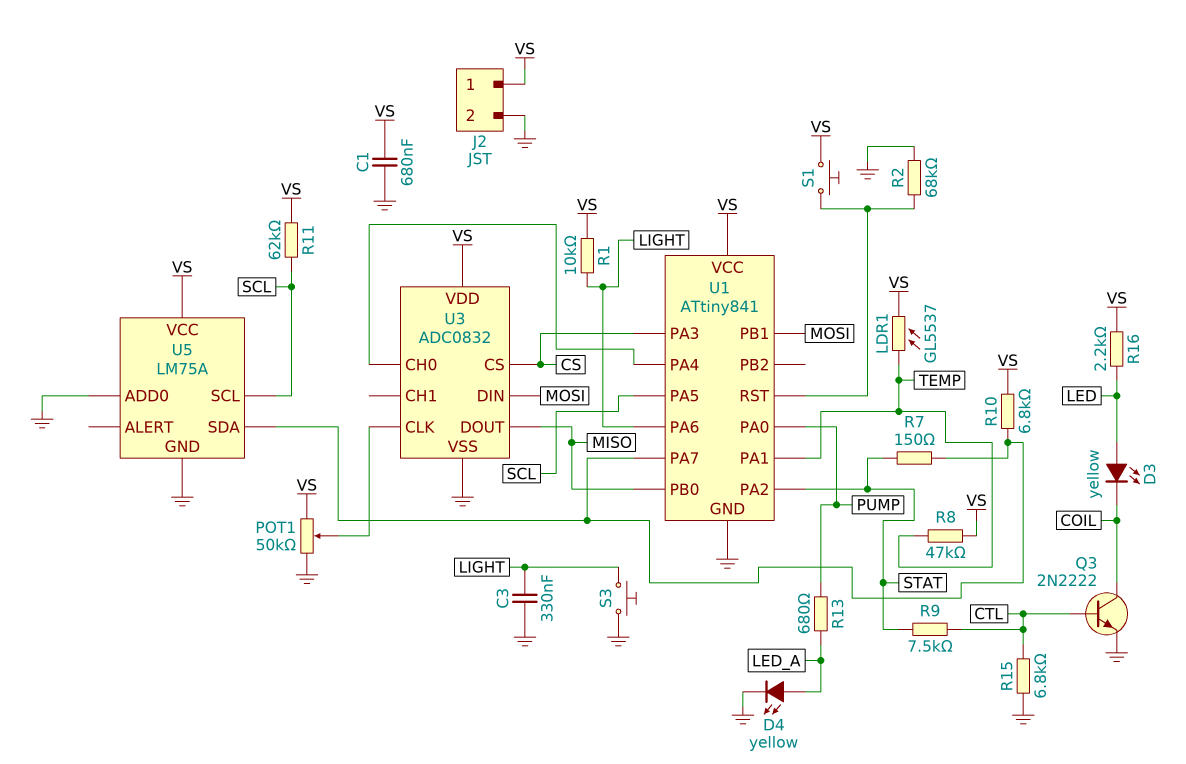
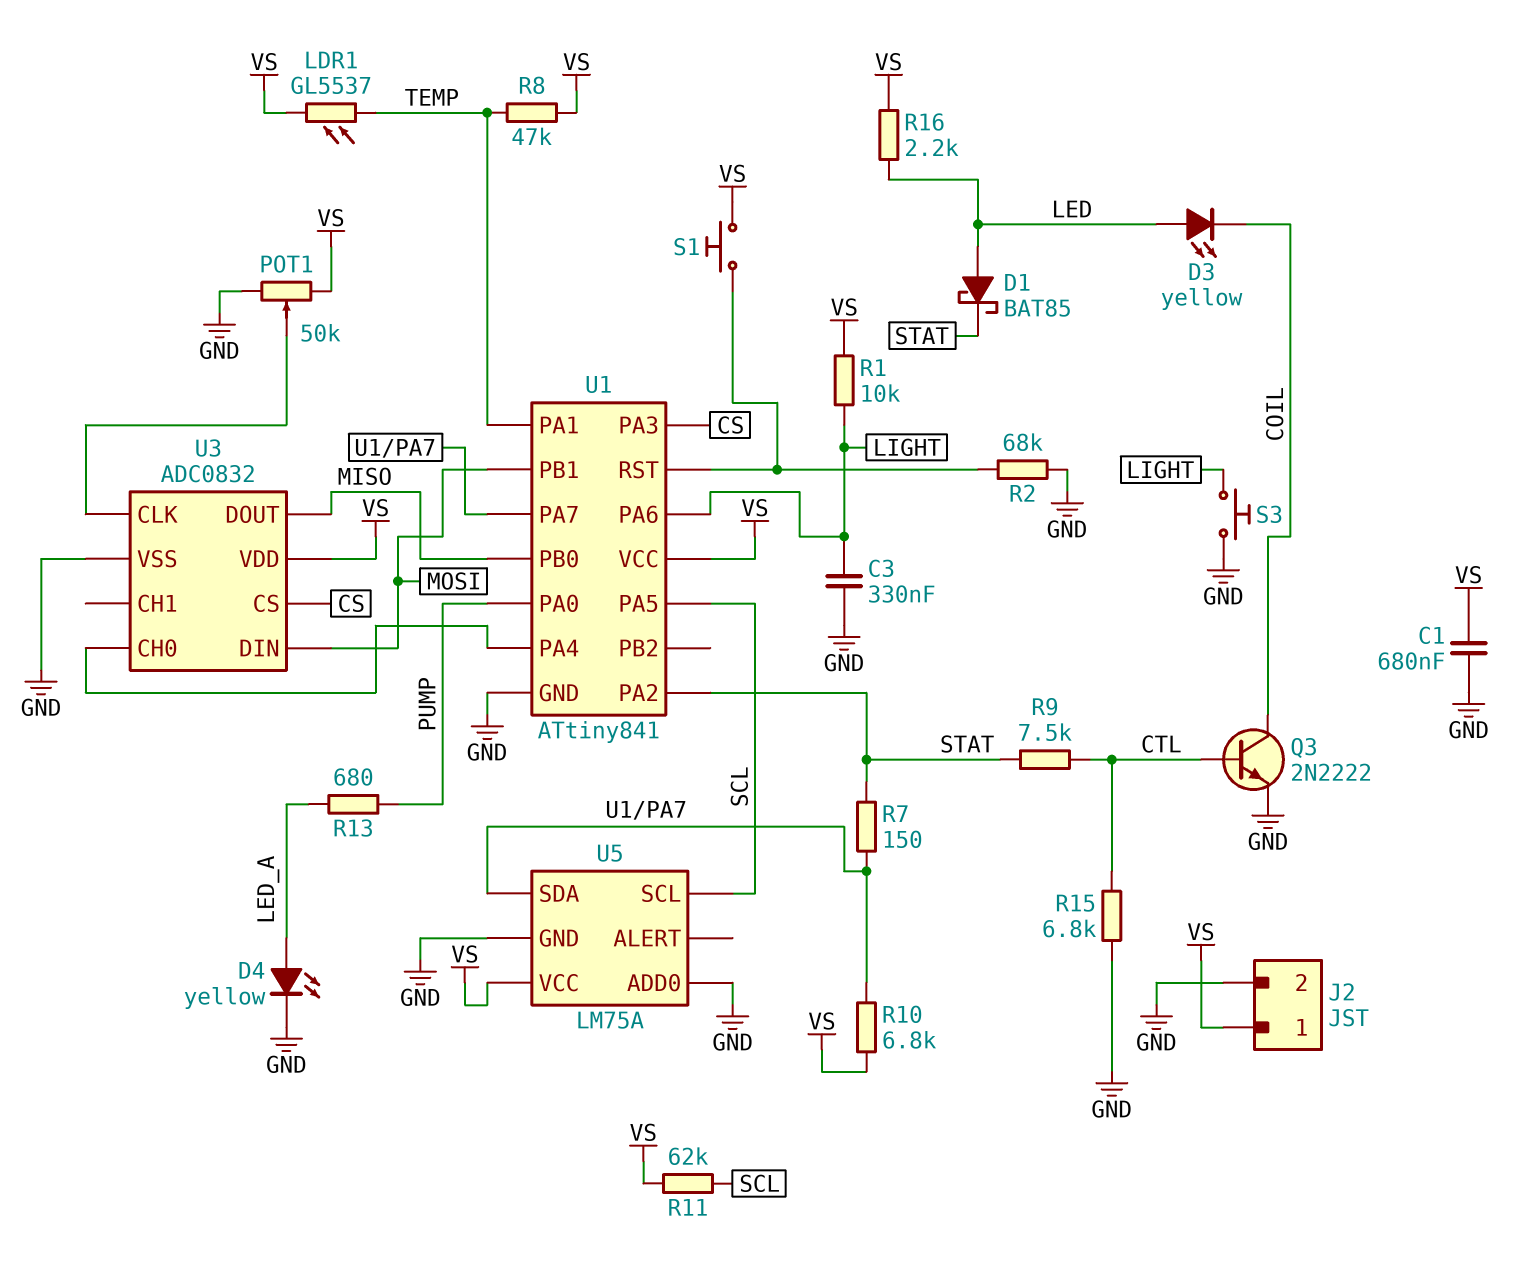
D1: none -> schottky BAT85 (A LED, K STAT)

